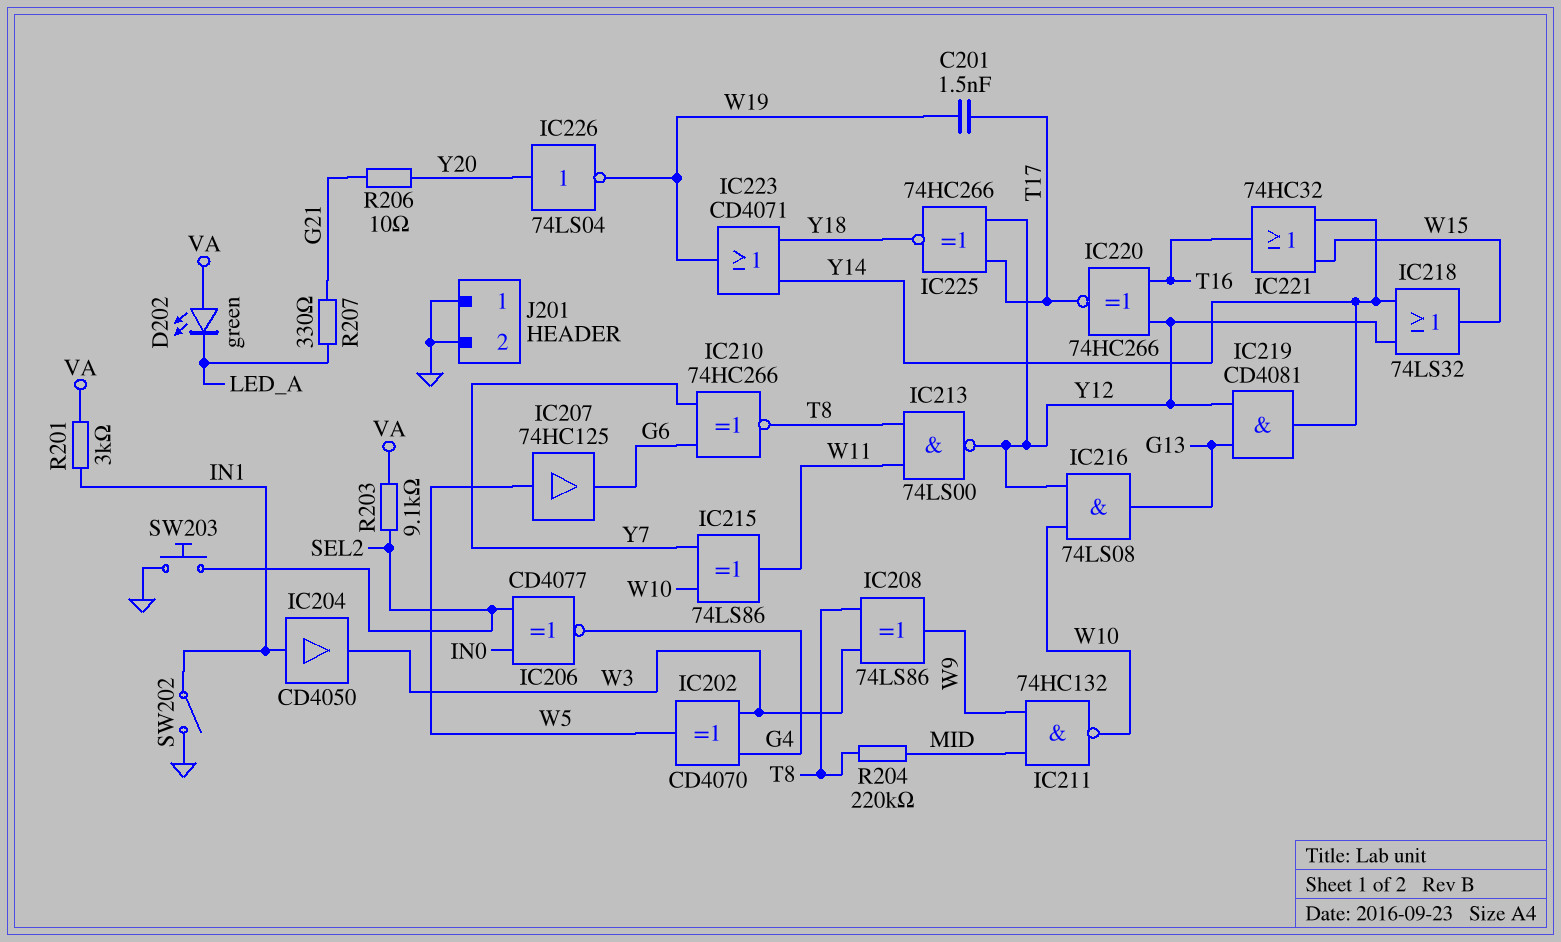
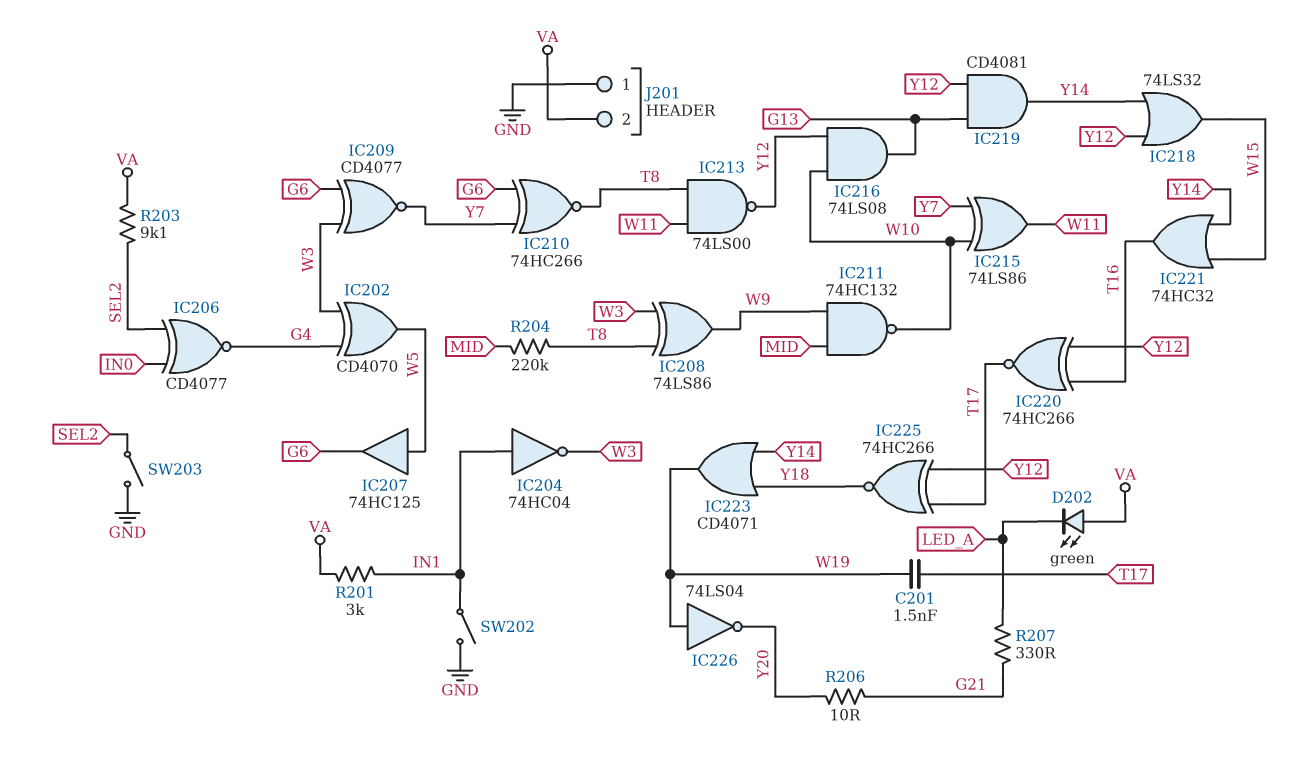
IC204: buffer CD4050 (in IN1, out W3) -> NOT 74HC04 (in IN1, out W3)
IC209: none -> XNOR CD4077 (in G6, in W3, out Y7)
IC226: NOT 74LS04 (in Y20, out W19) -> NOT 74LS04 (in W19, out Y20)
J201 pin 2: GND -> VA
SW203: button (GND, SEL2) -> switch (GND, SEL2)

